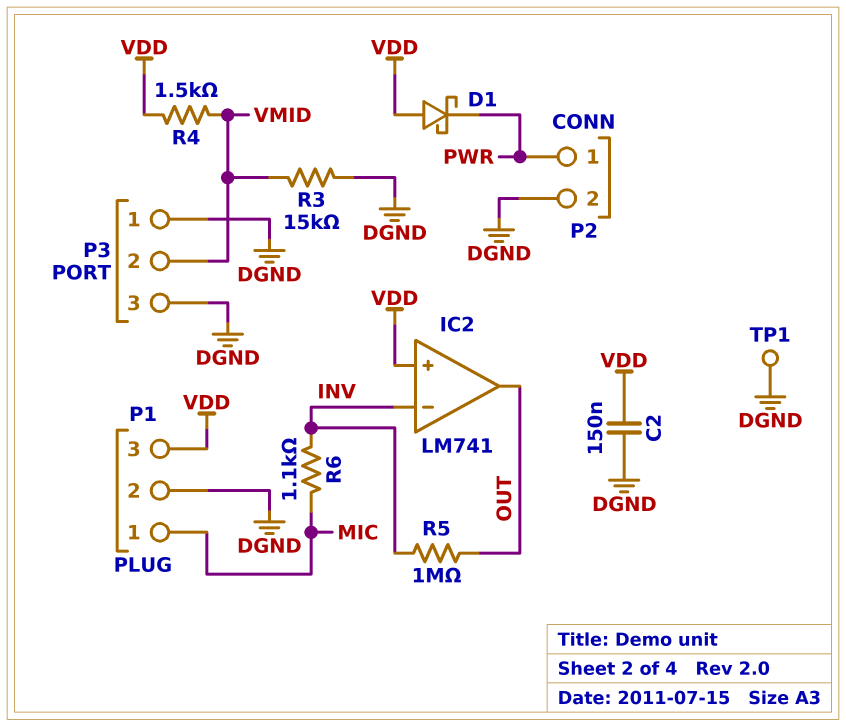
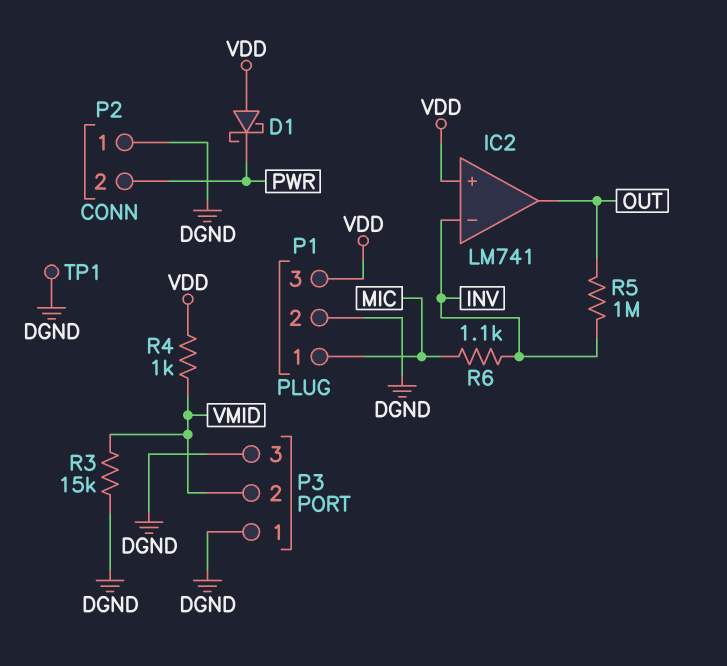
C2: 150nF (DGND, VDD) -> none
P2 pin 1: PWR -> DGND
P2 pin 2: DGND -> PWR
R4: 1.5k (VDD, VMID) -> 1k (VDD, VMID)

